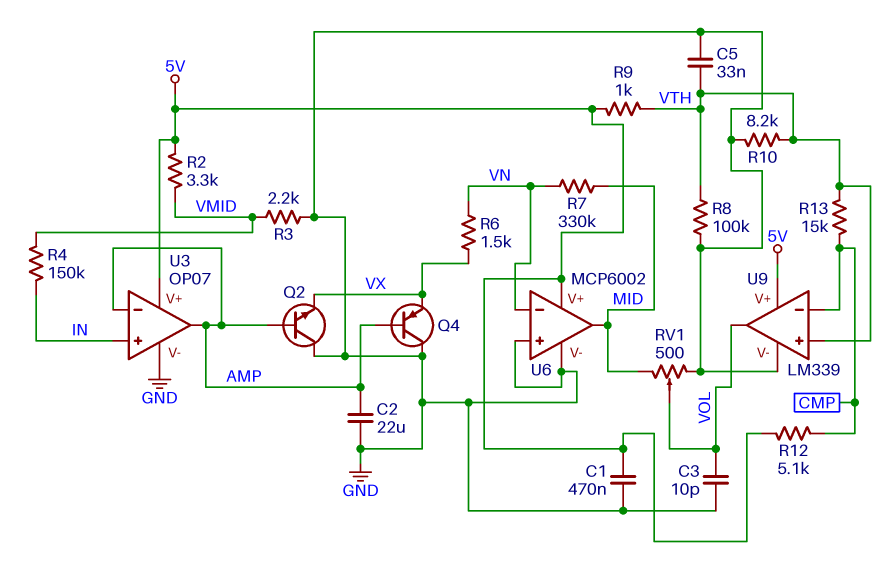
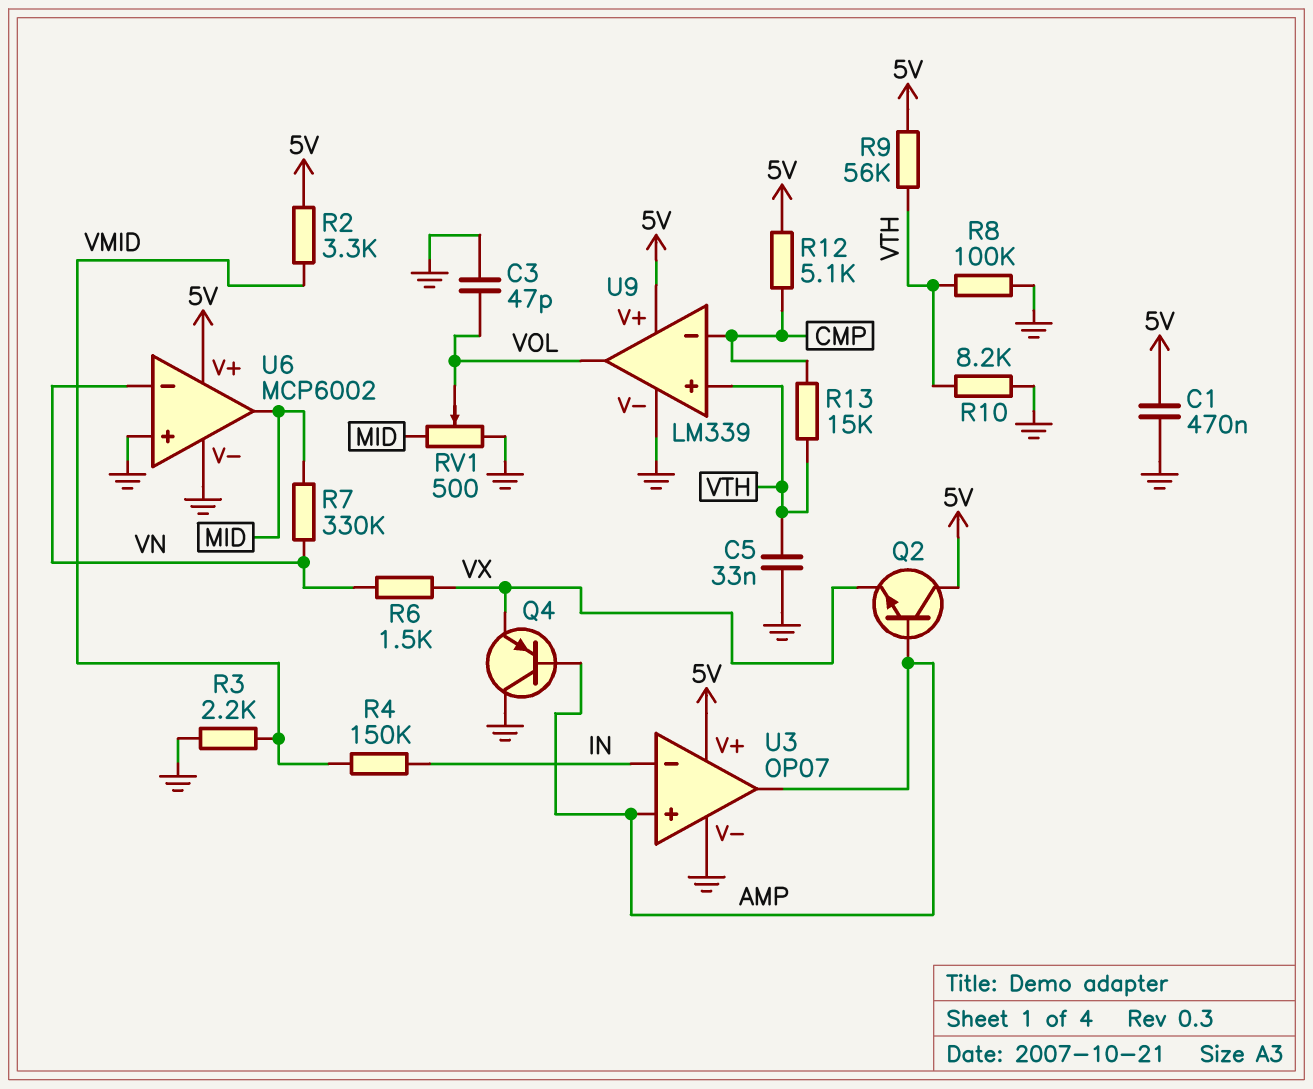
C2: 22uF (AMP, GND) -> none
C3: 10pF (GND, VOL) -> 47pF (GND, VOL)
Q2: NPN (B AMP, C GND, E VX) -> NPN (B AMP, C 5V, E VX)
R9: 1k (5V, VTH) -> 56k (5V, VTH)
U3 pin in+: IN -> AMP
U3 pin in-: AMP -> IN

